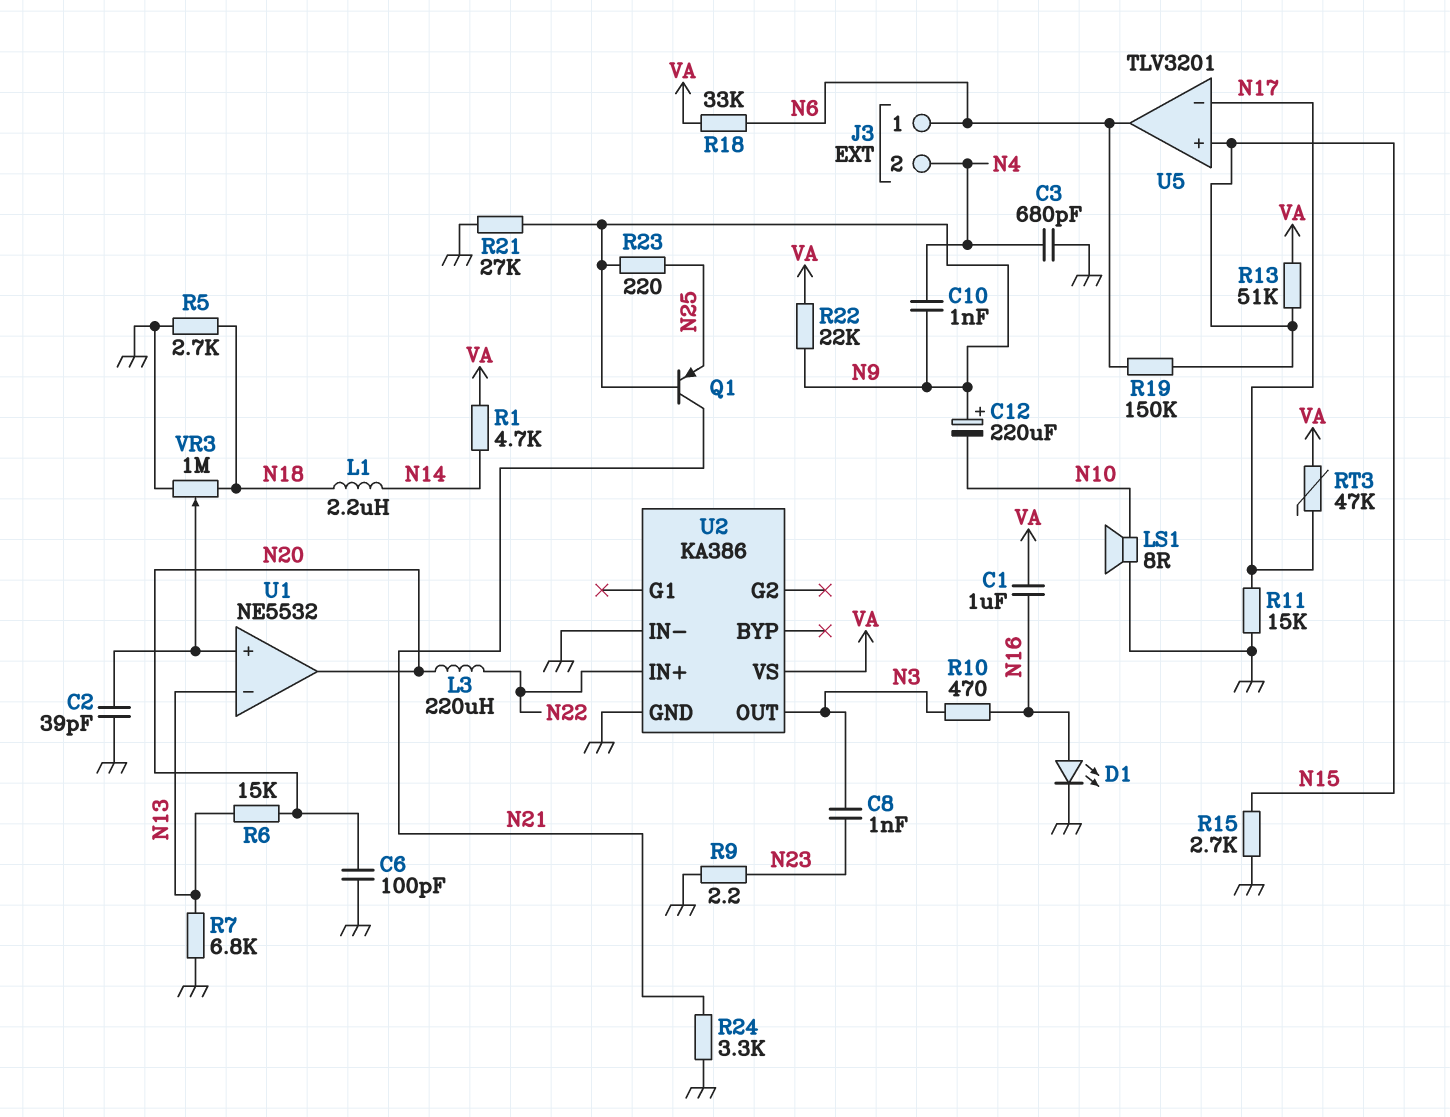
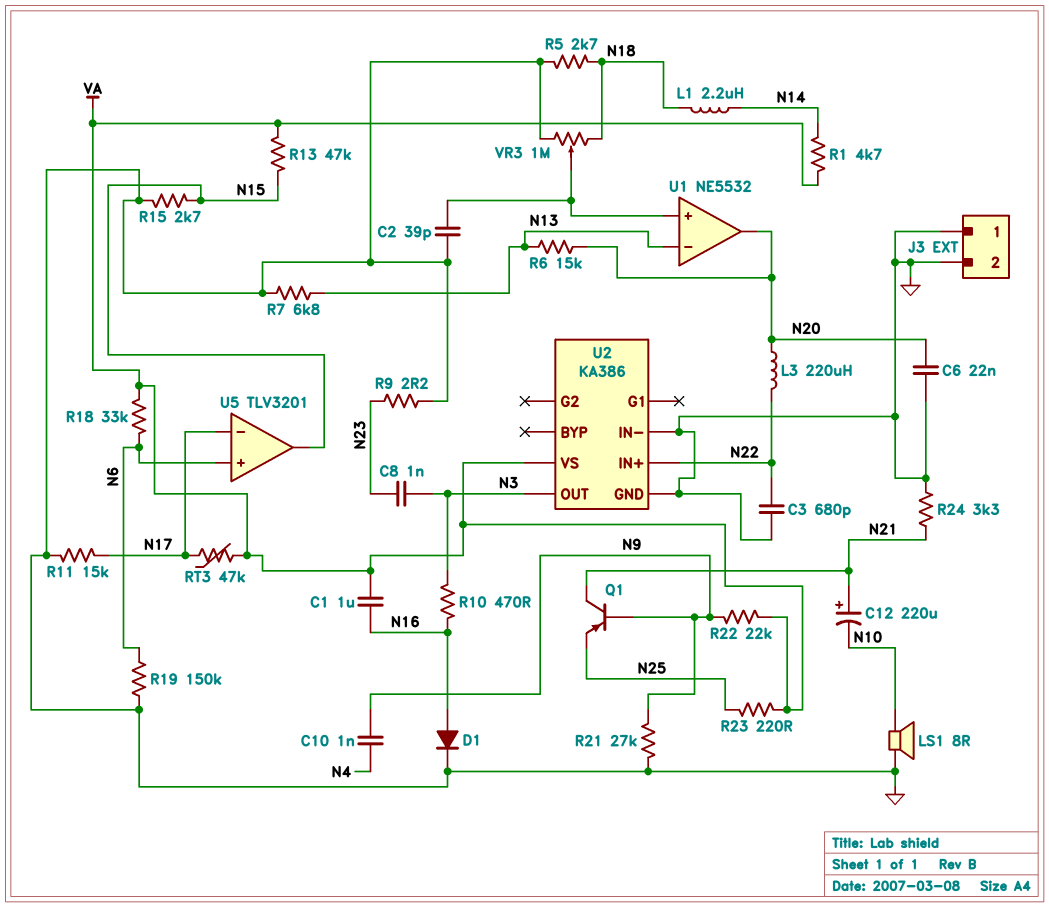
C3: 680pF (GND, N4) -> 680pF (GND, N22)
C6: 100pF (GND, N20) -> 22nF (GND, N20)
C12: 220uF (plus N9, minus N10) -> 220uF (plus N21, minus N10)
D1: LED (A N16, K GND) -> diode (A N16, K GND)
J3 pin 1: N6 -> GND
J3 pin 2: N4 -> GND
R13: 51k (N15, VA) -> 47k (N15, VA)
R19: 150k (N6, N15) -> 150k (GND, N6)
R23: 220 (N9, N25) -> 220 (N25, VA)
U5 pin in+: N15 -> N6
U5 pin out: N6 -> N15

